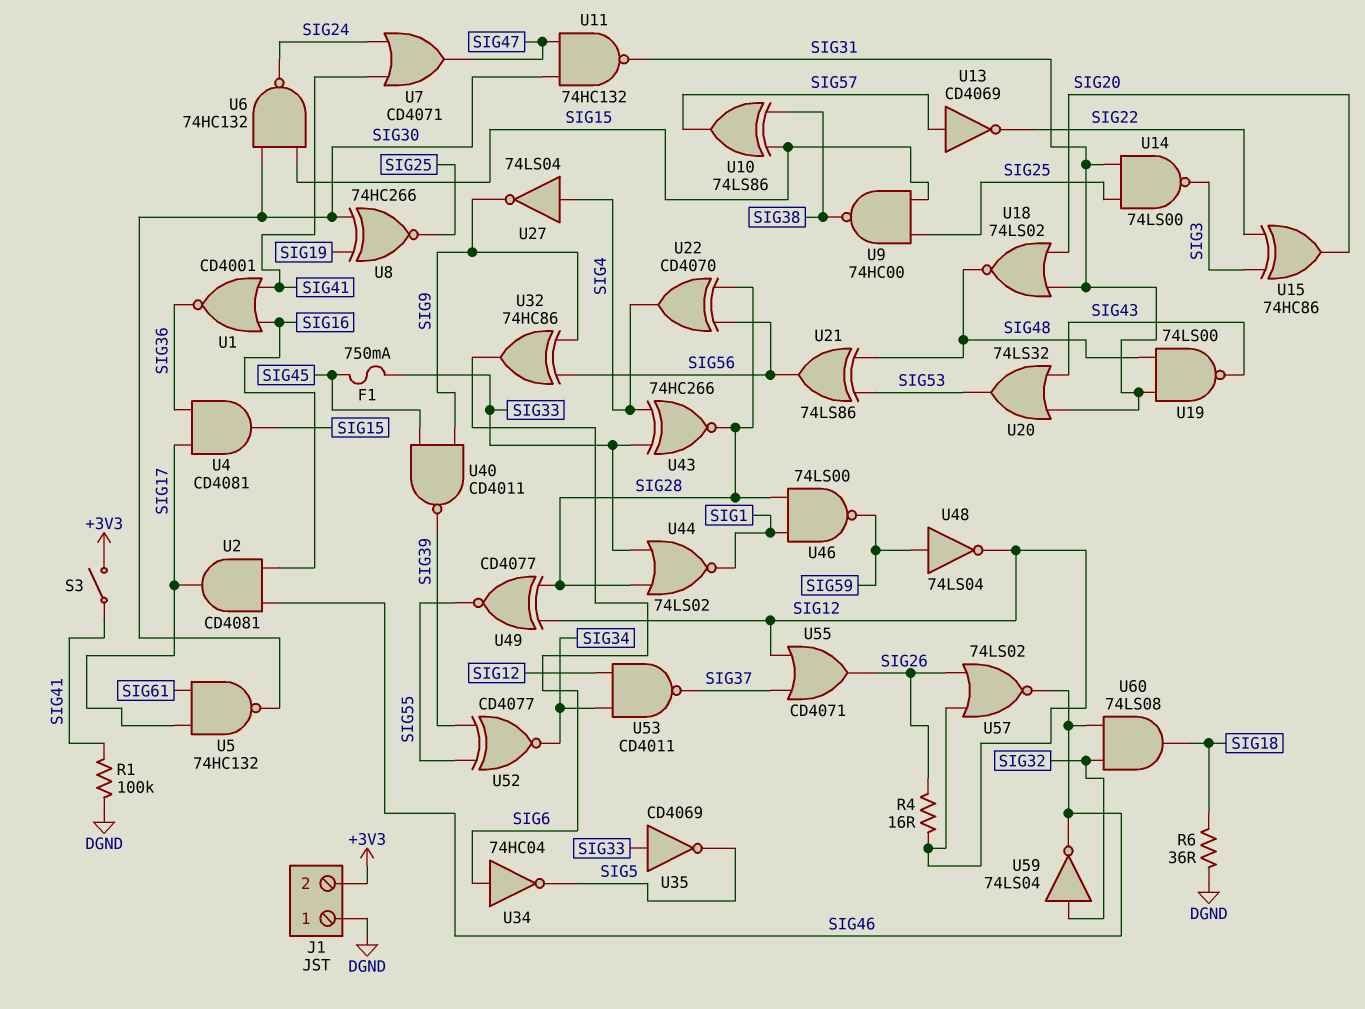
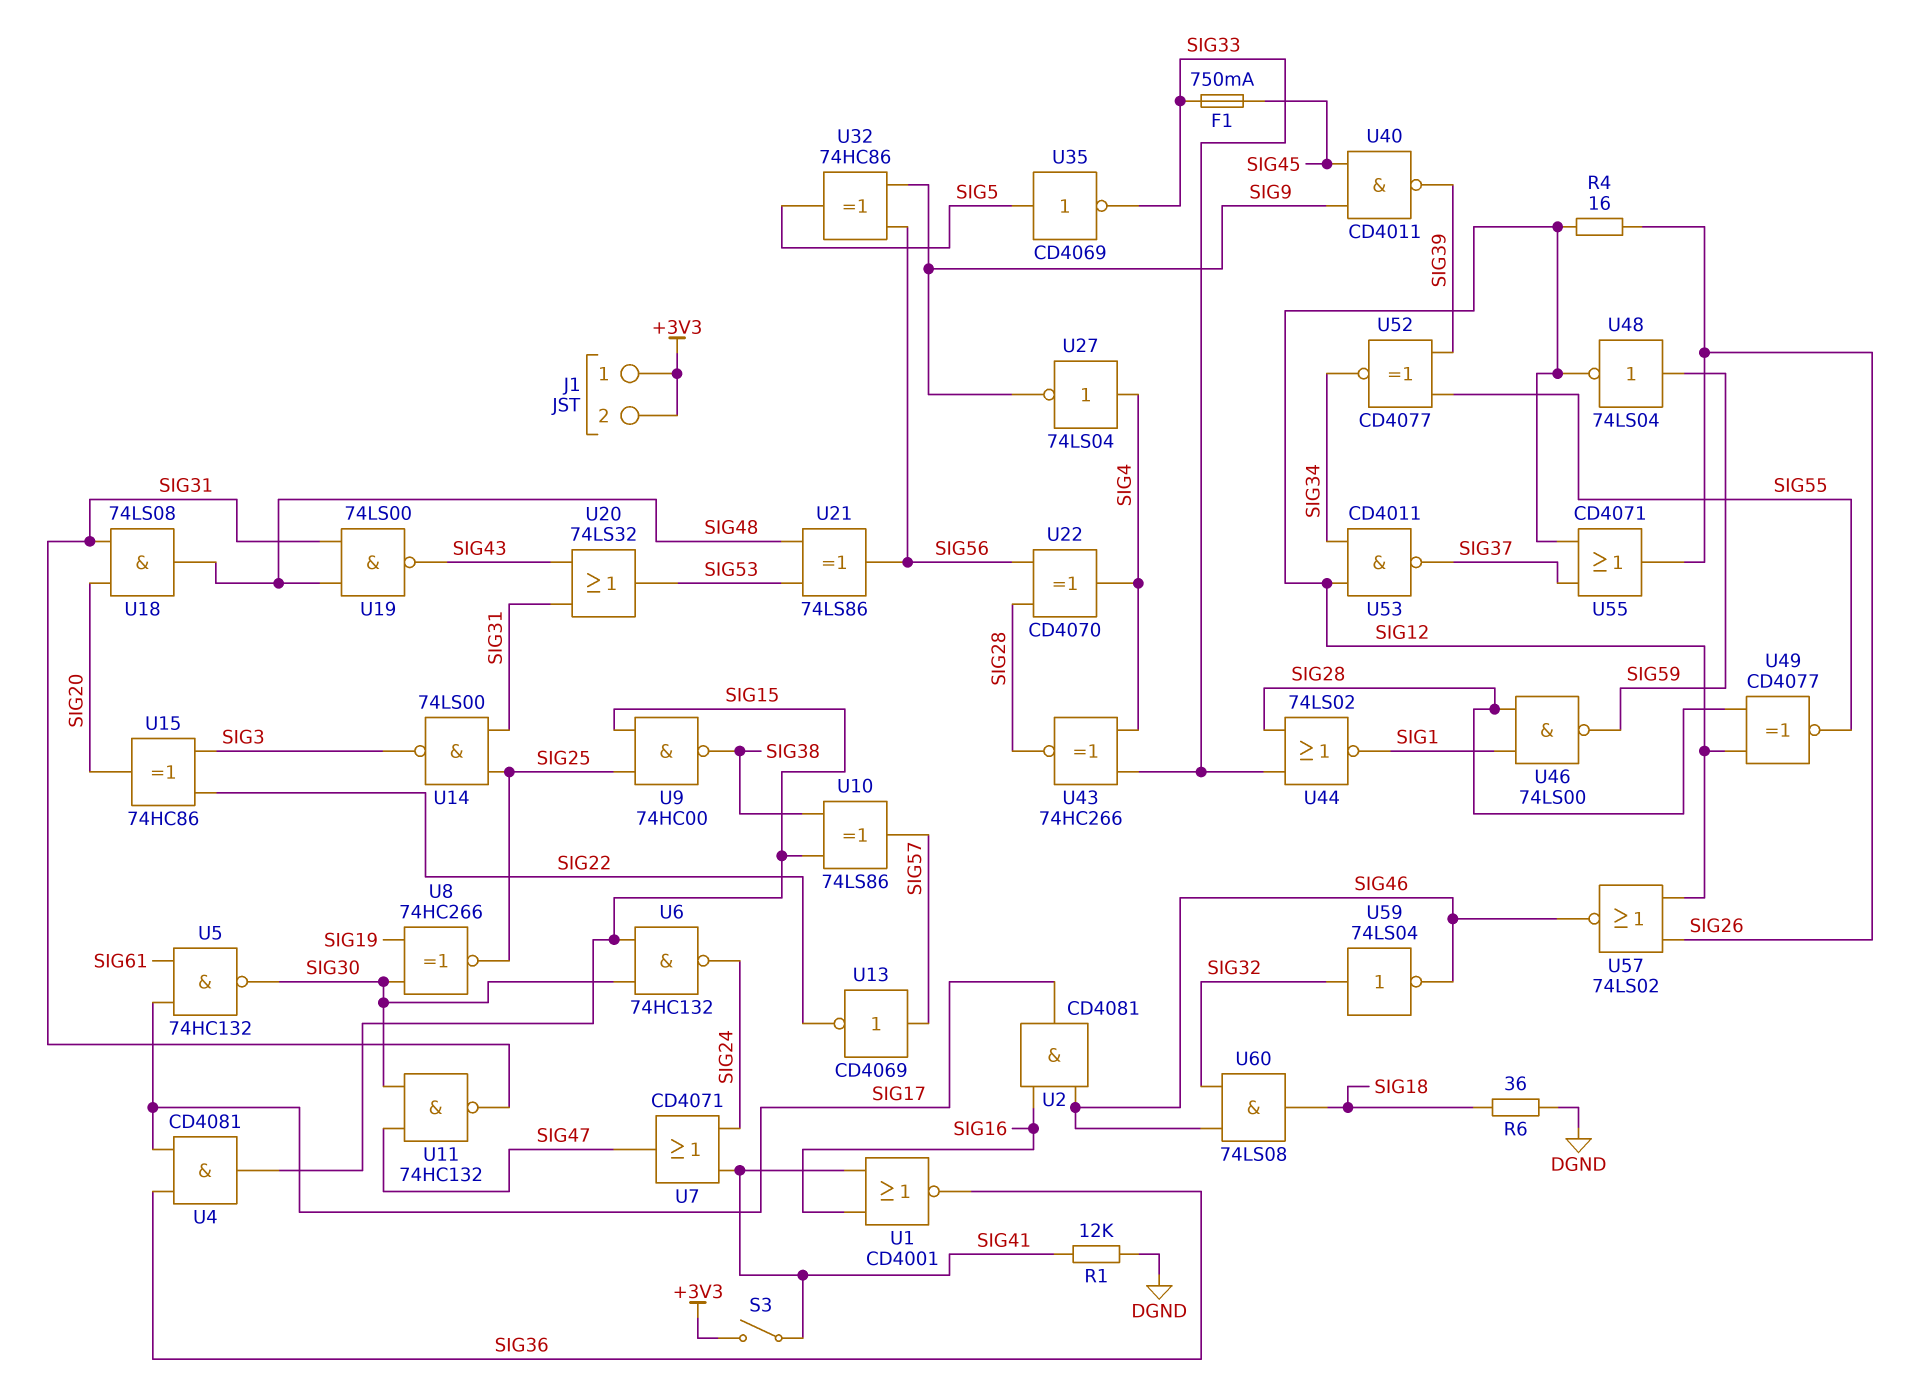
J1 pin 1: DGND -> +3V3
R1: 100k (DGND, SIG41) -> 12k (DGND, SIG41)
U18: NOR 74LS02 (in SIG20, in SIG31, out SIG48) -> AND 74LS08 (in SIG20, in SIG31, out SIG48)
U32: XOR 74HC86 (in SIG9, in SIG56, out SIG6) -> XOR 74HC86 (in SIG9, in SIG56, out SIG5)
U34: NOT 74HC04 (in SIG6, out SIG5) -> none
U35: NOT CD4069 (in SIG33, out SIG5) -> NOT CD4069 (in SIG5, out SIG33)

